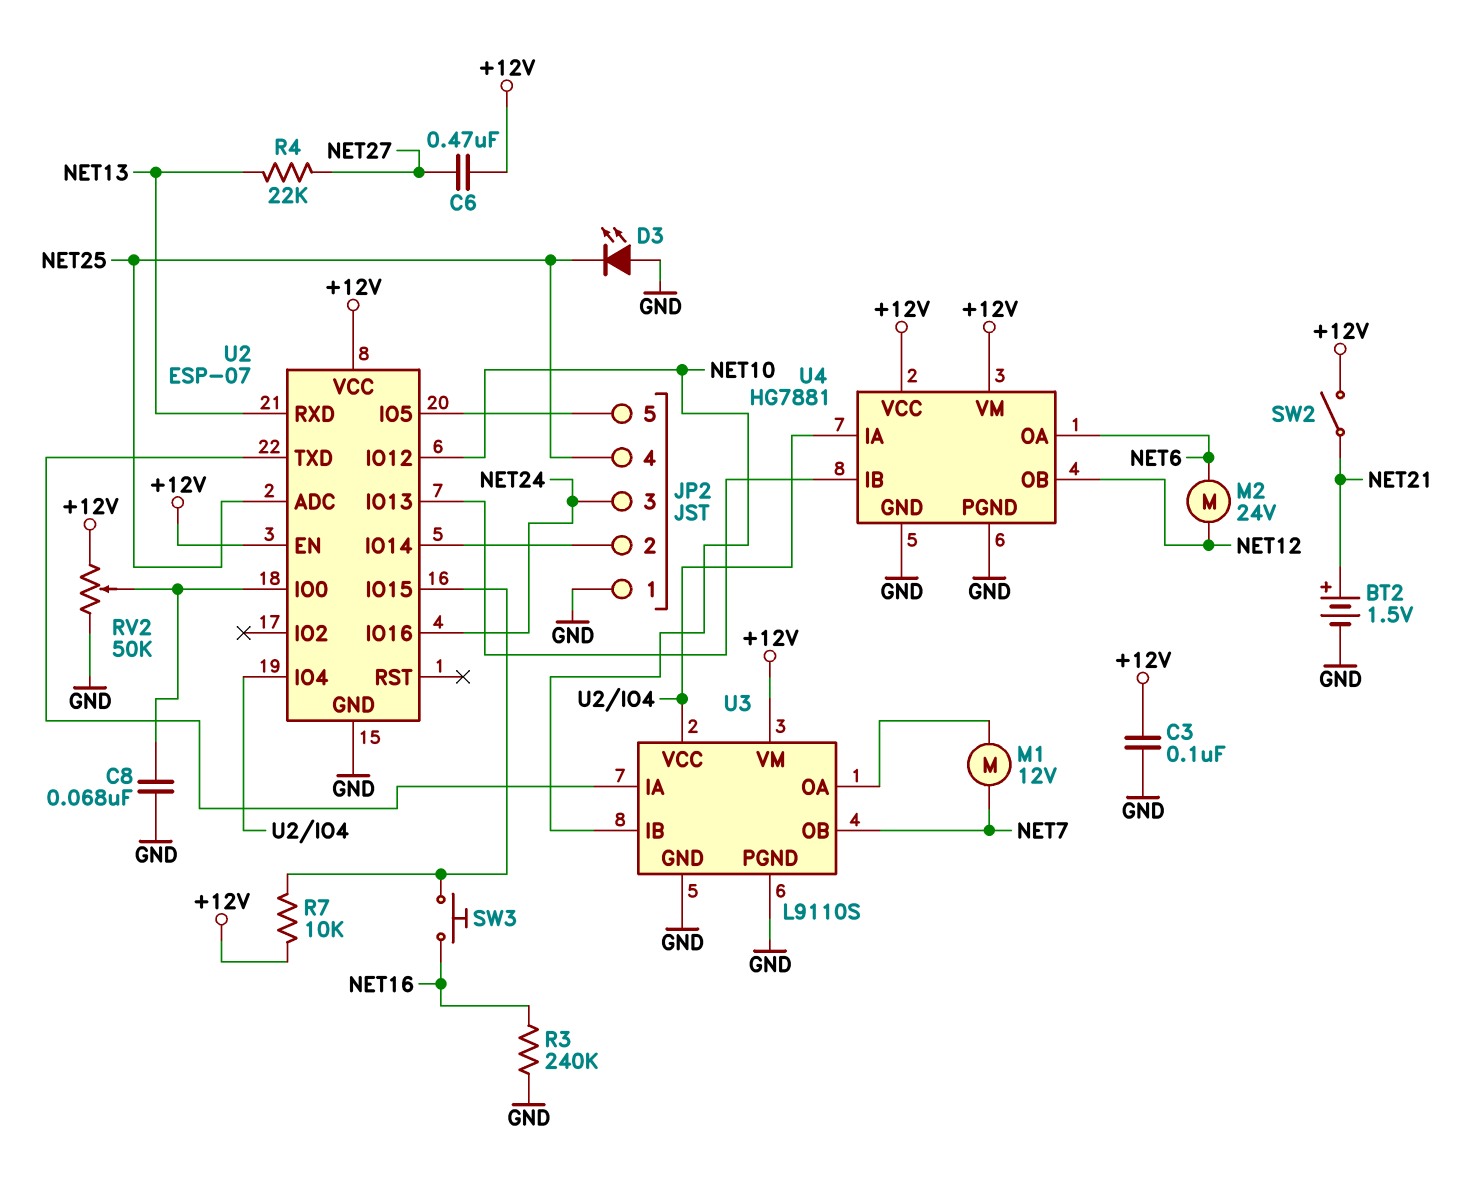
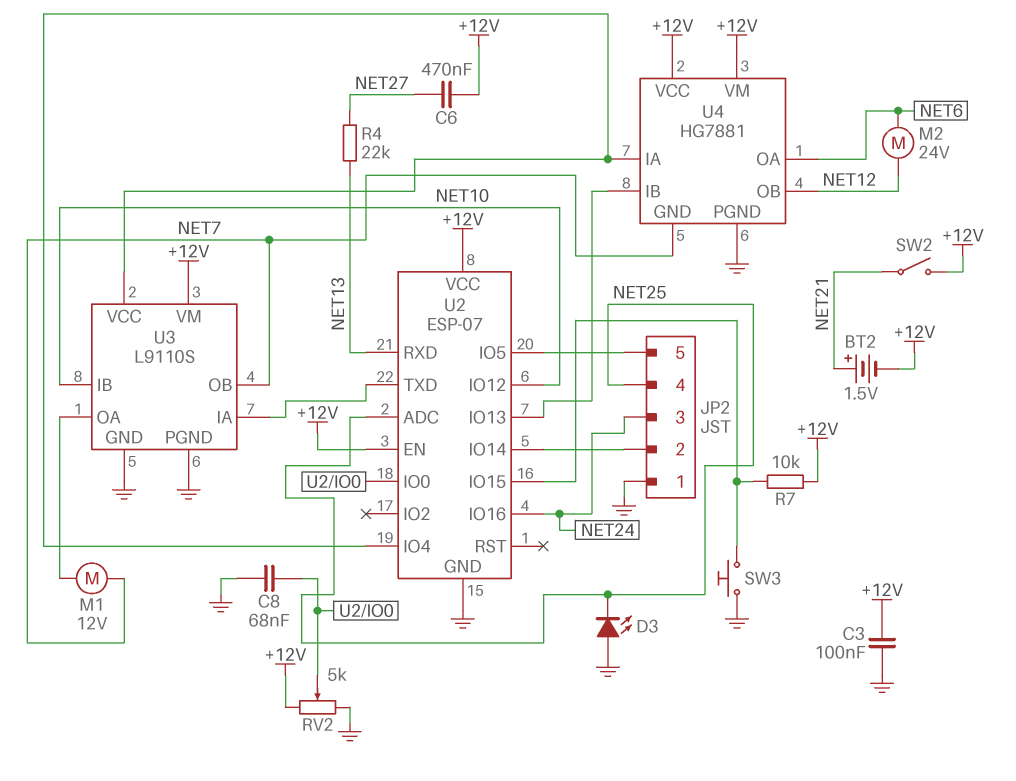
BT2: 1.5V (plus NET21, minus GND) -> 1.5V (plus NET21, minus +12V)
R3: 240k (GND, NET16) -> none
RV2: 50k (+12V, GND, wiper U2/IO0) -> 5k (+12V, GND, wiper U2/IO0)
SW3: button (NET16, U2/IO15) -> button (GND, U2/IO15)
U4 pin GND: GND -> NET7

